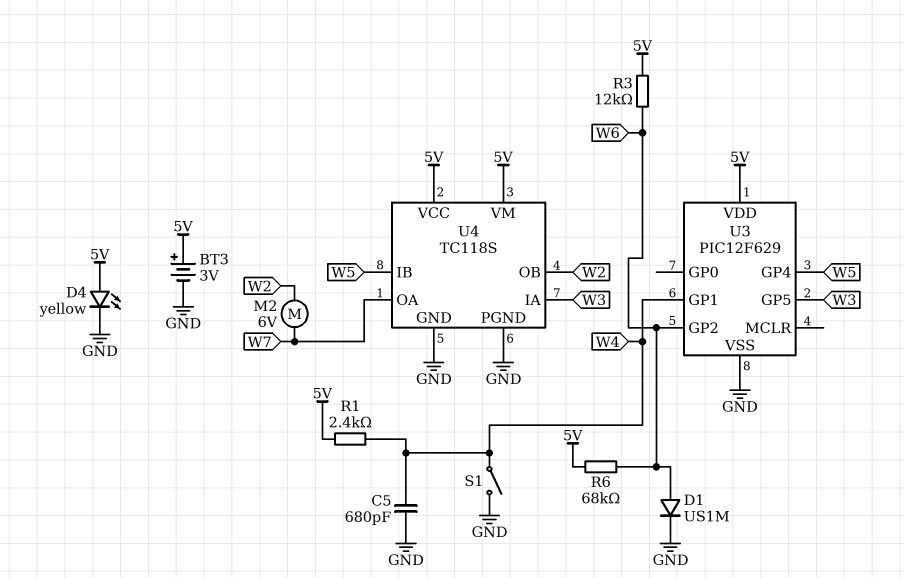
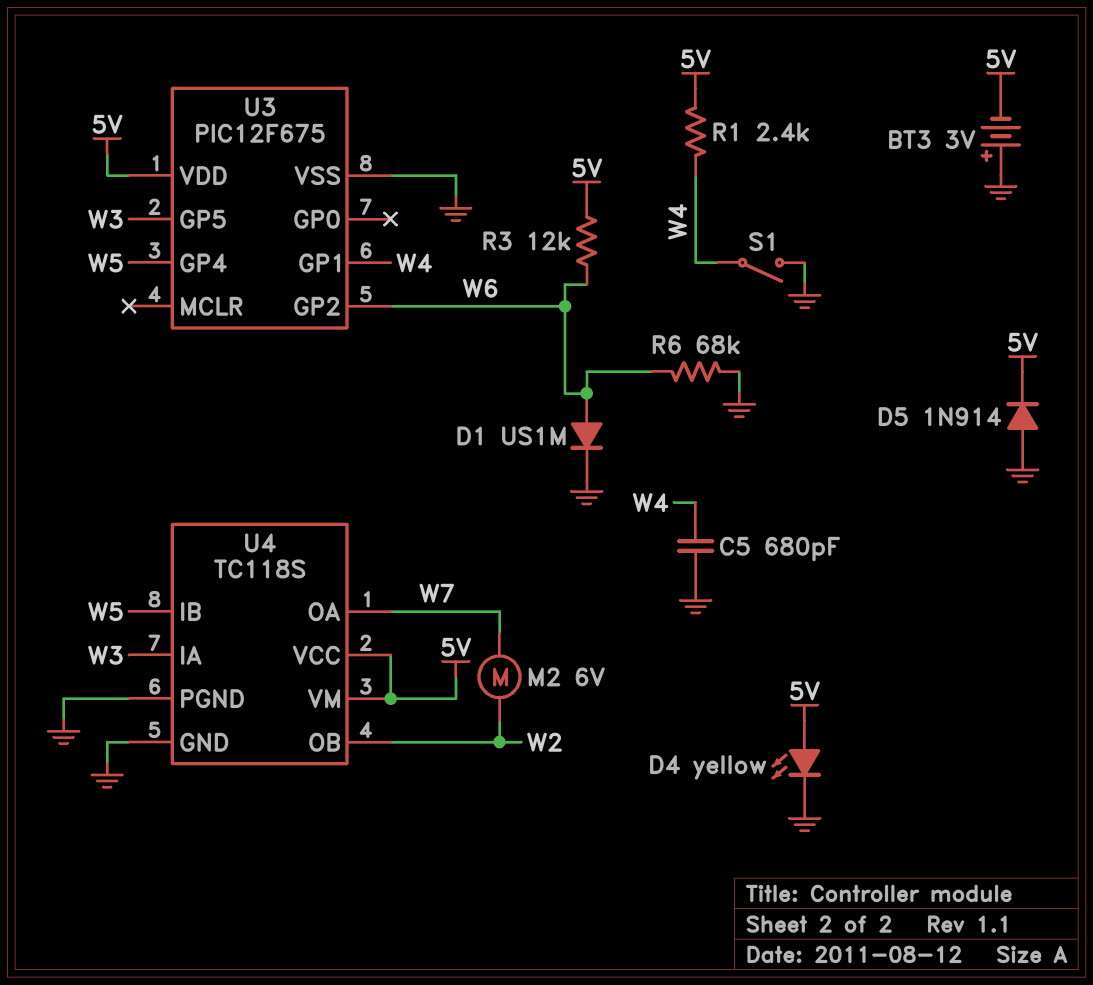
BT3: 3V (plus 5V, minus GND) -> 3V (plus GND, minus 5V)
D5: none -> diode 1N914 (A GND, K 5V)
R6: 68k (5V, W6) -> 68k (GND, W6)
U3: PIC12F629 -> PIC12F675

